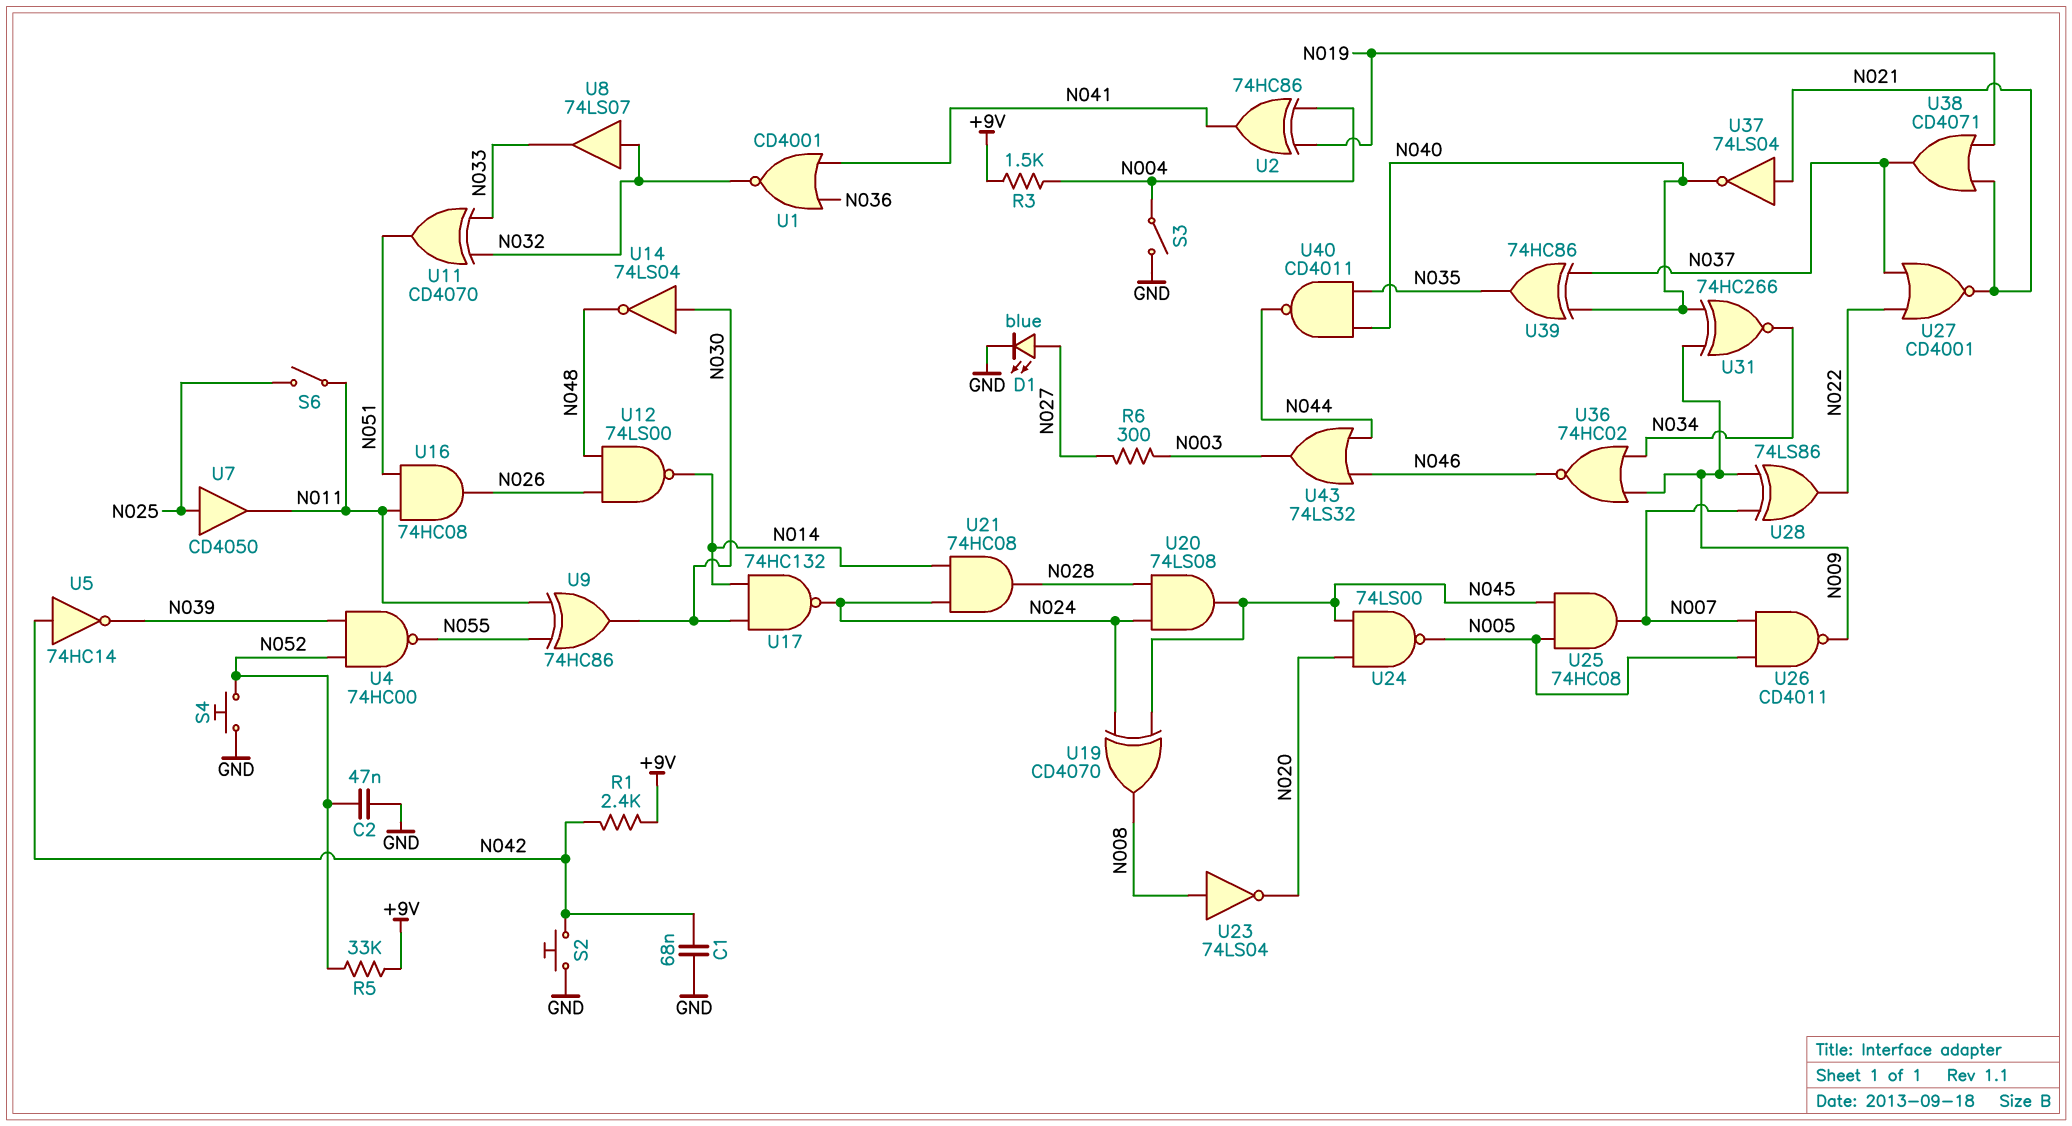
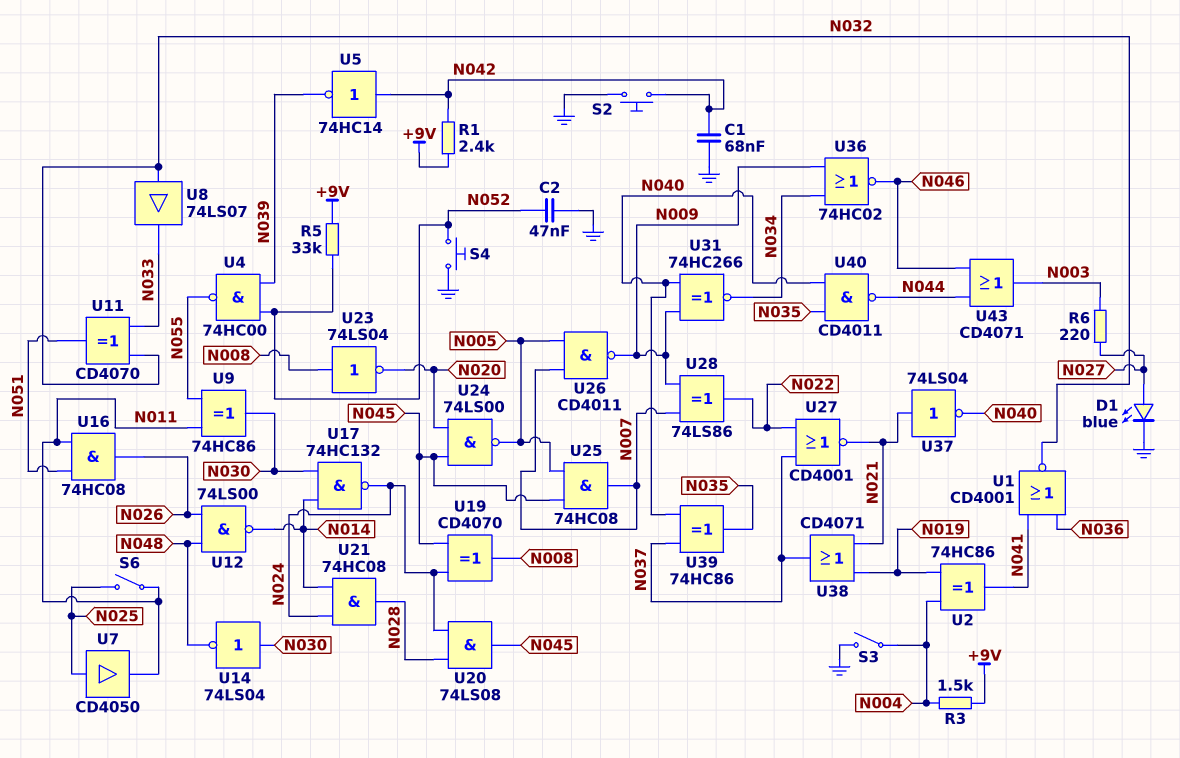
R6: 300 (N003, N027) -> 220 (N003, N027)
U43: OR 74LS32 (in N044, in N046, out N003) -> OR CD4071 (in N044, in N046, out N003)

